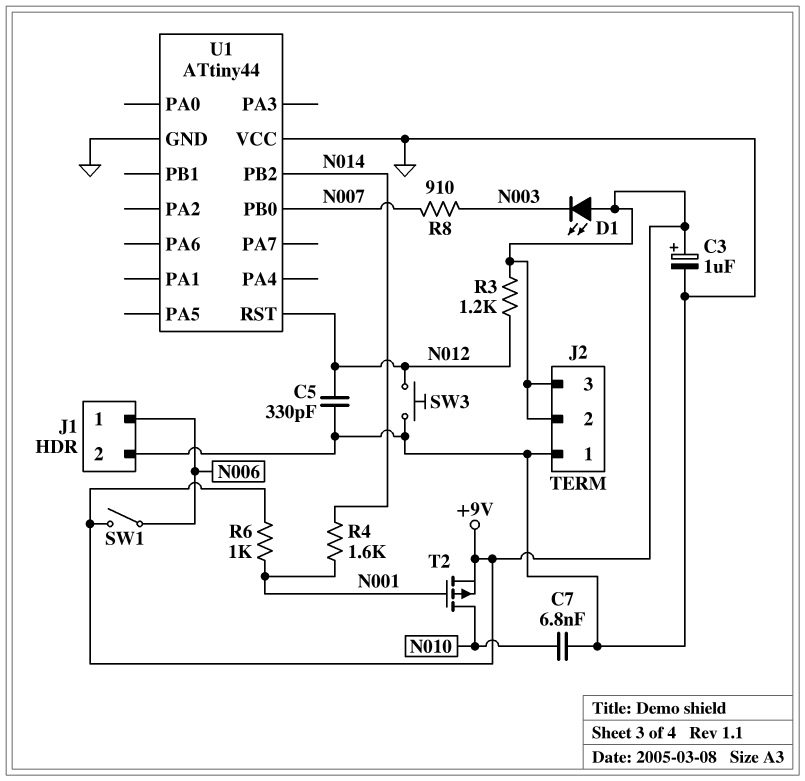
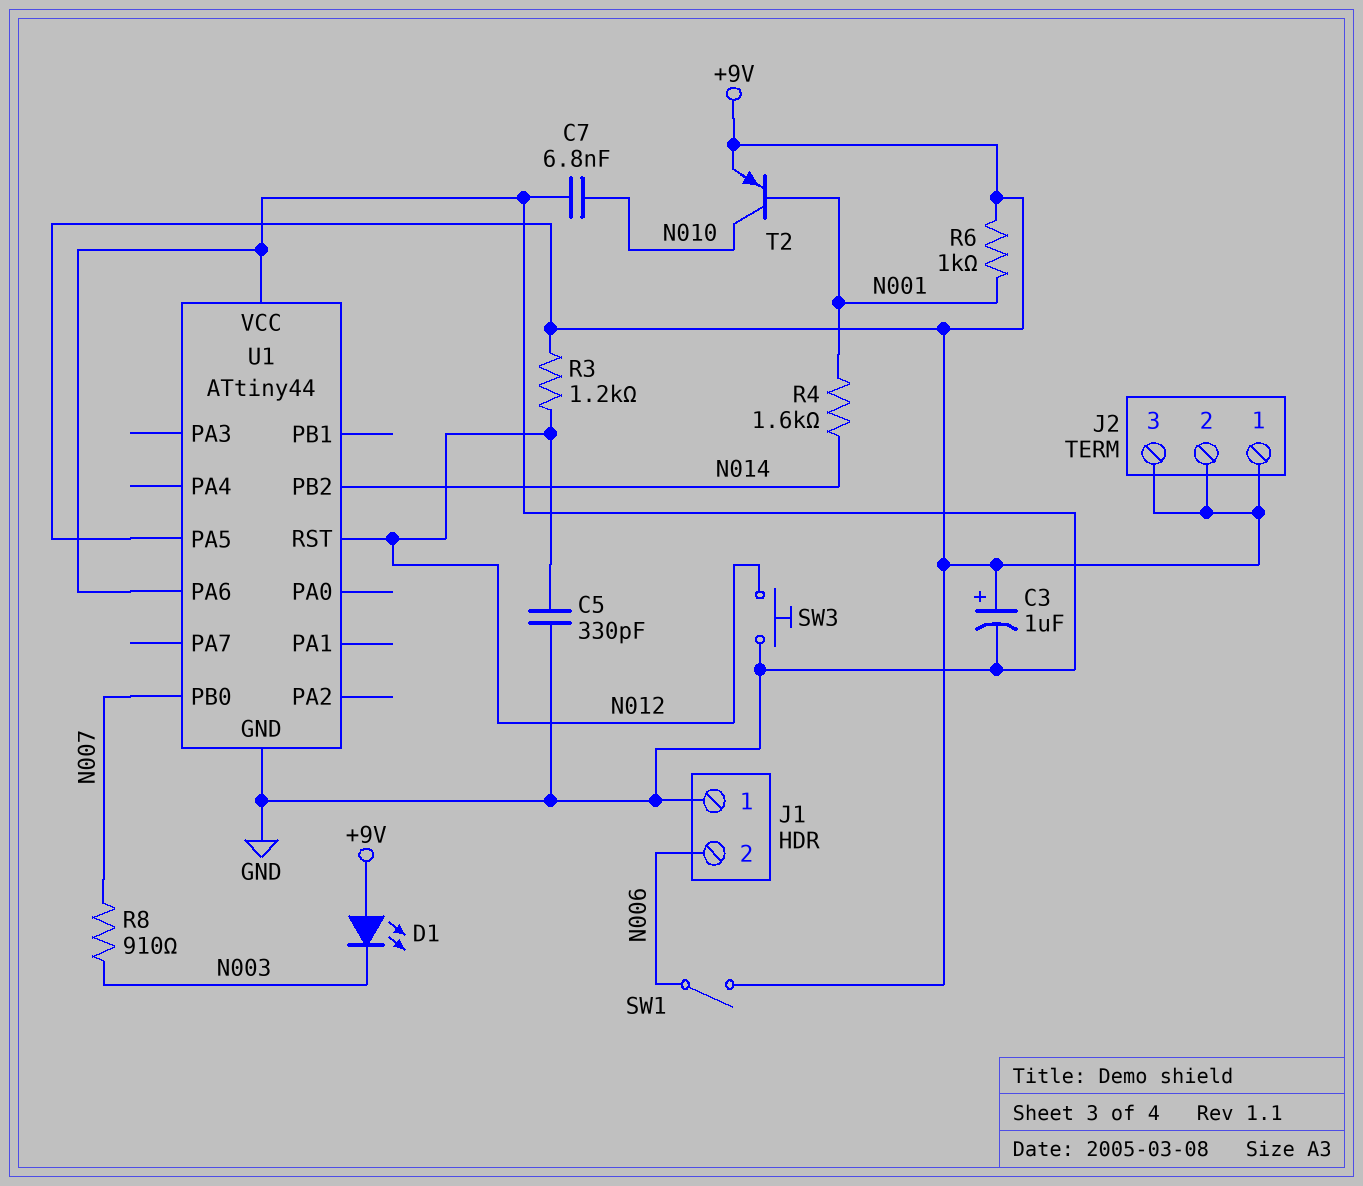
J1 pin 1: N006 -> GND
J1 pin 2: GND -> N006
J2 pin 1: GND -> +9V
T2: PMOS (G N001, D N010, S +9V) -> PNP (B N001, C N010, E +9V)
U1 pin PA5: none -> +9V
U1 pin PA6: none -> GND

